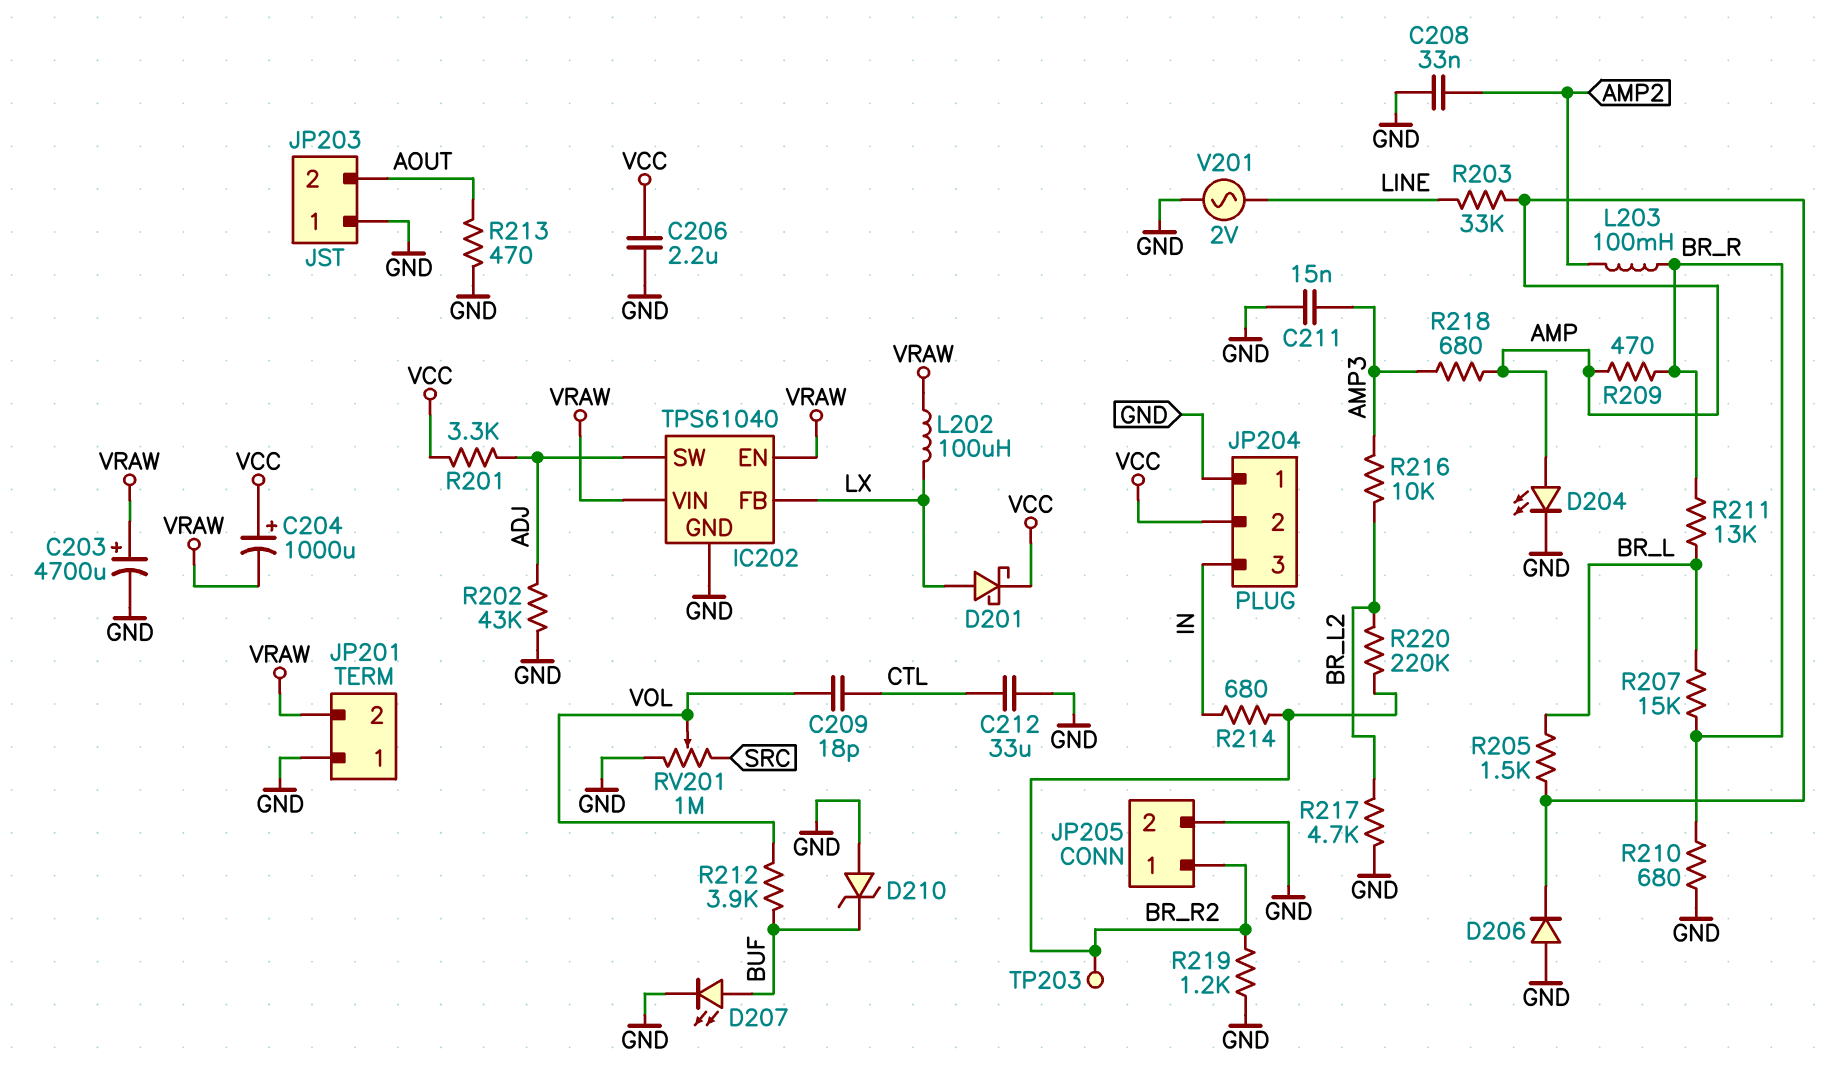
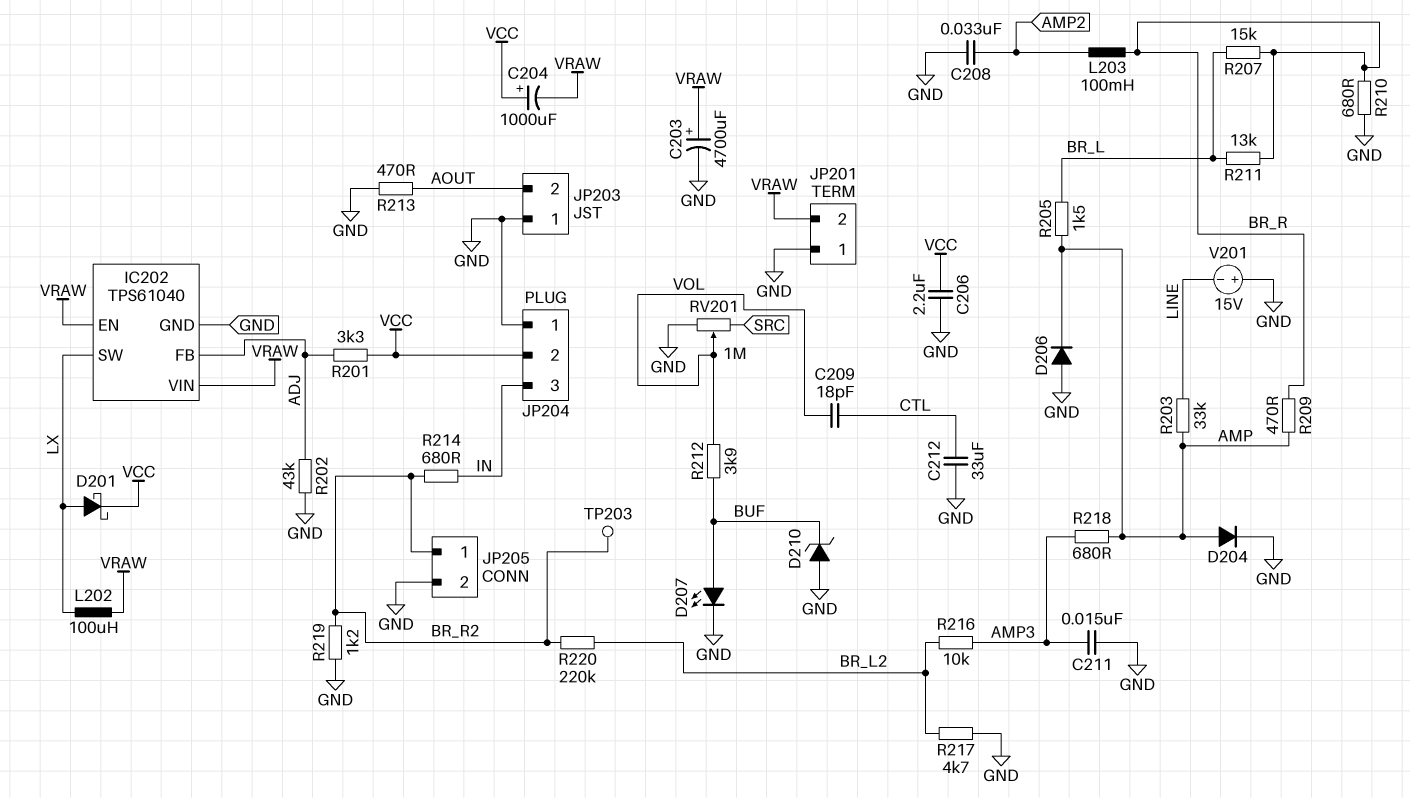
D204: LED (A AMP, K GND) -> diode (A AMP, K GND)
IC202 pin FB: LX -> ADJ
IC202 pin SW: ADJ -> LX
V201: AC 2V (GND, LINE) -> 15V (plus GND, minus LINE)

